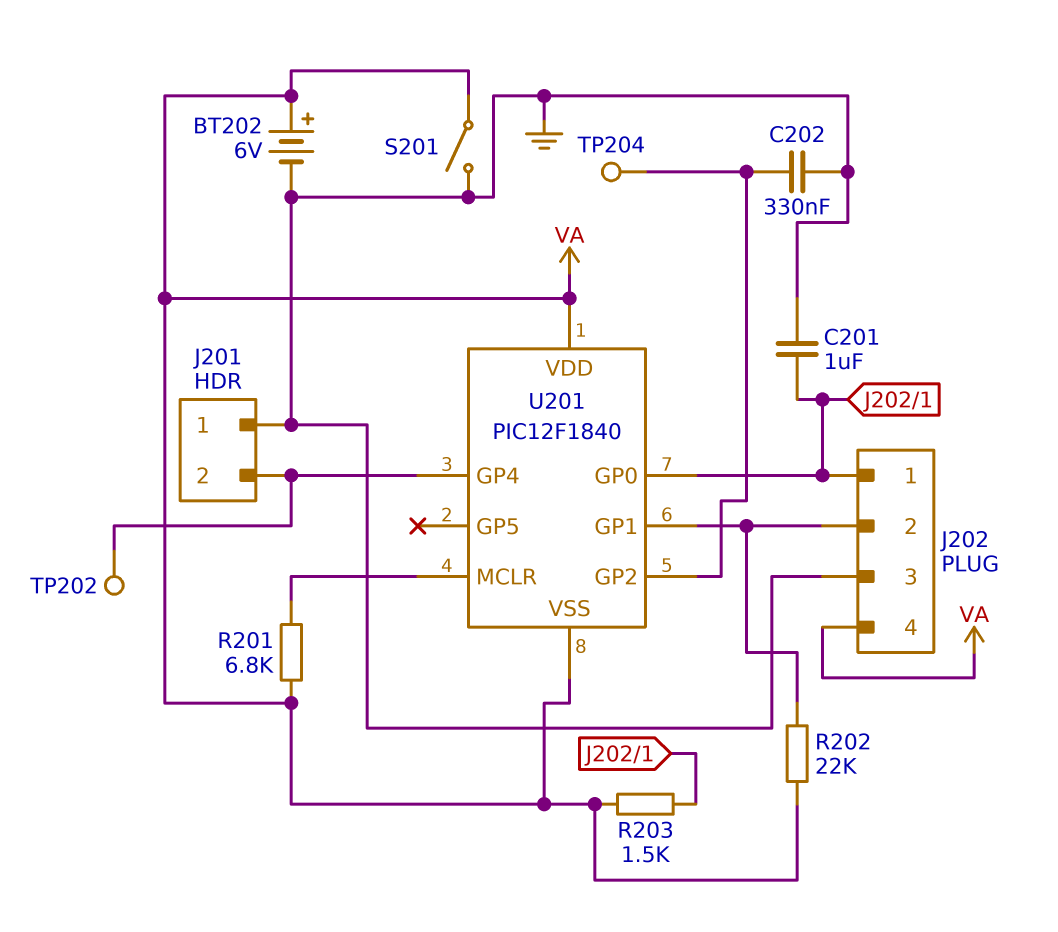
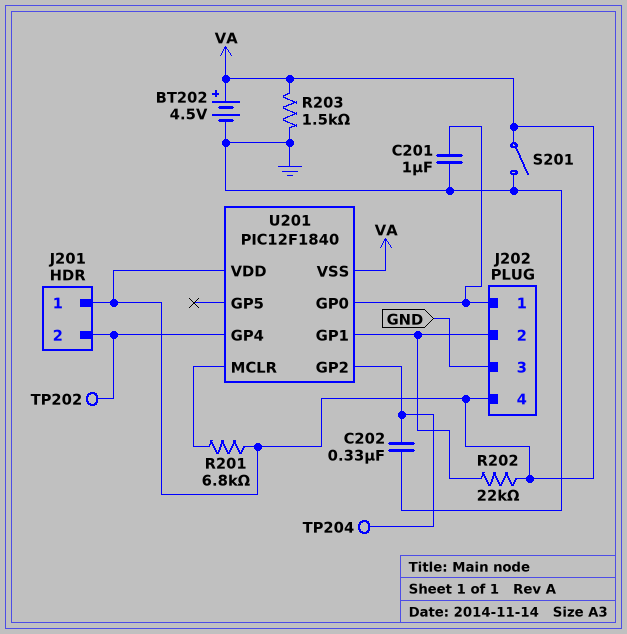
BT202: 6V (plus VA, minus GND) -> 4.5V (plus VA, minus GND)
J201 pin 1: GND -> VA
R203: 1.5k (J202/1, VA) -> 1.5k (GND, VA)

